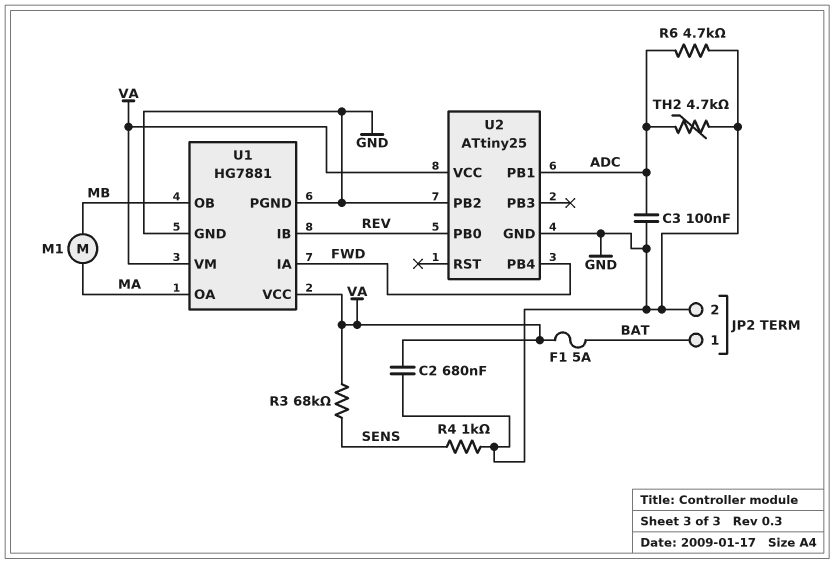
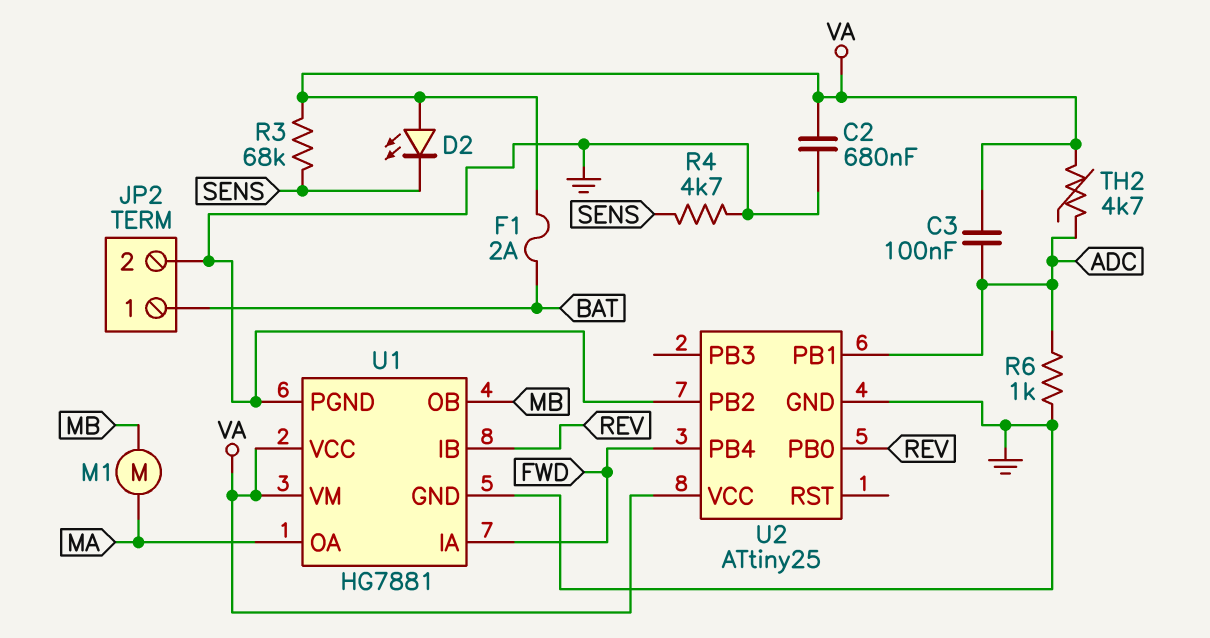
C3: 100nF (ADC, GND) -> 100nF (ADC, VA)
D2: none -> LED (A VA, K SENS)
F1: 5A (BAT, VA) -> 2A (BAT, VA)
R4: 1k (GND, SENS) -> 4.7k (GND, SENS)
R6: 4.7k (ADC, GND) -> 1k (ADC, GND)
TH2: 4.7k (ADC, GND) -> 4.7k (ADC, VA)

